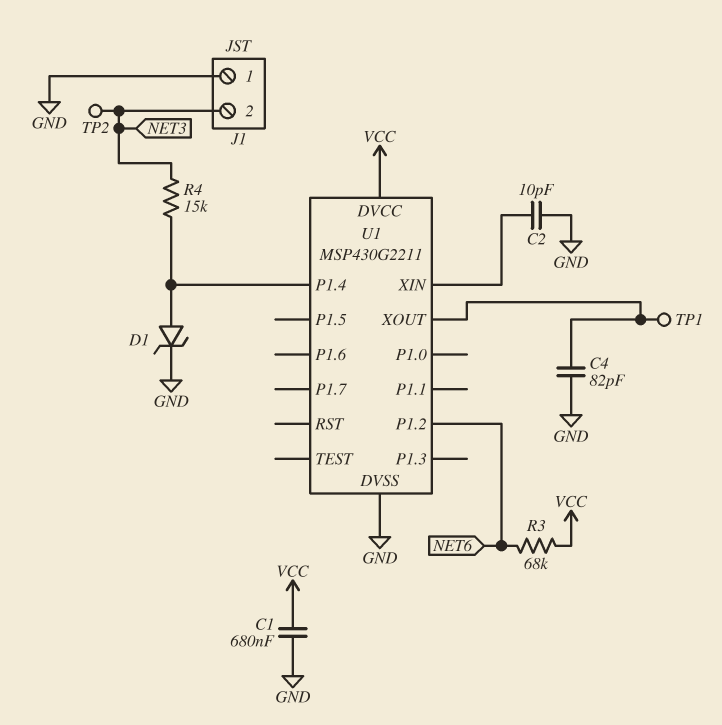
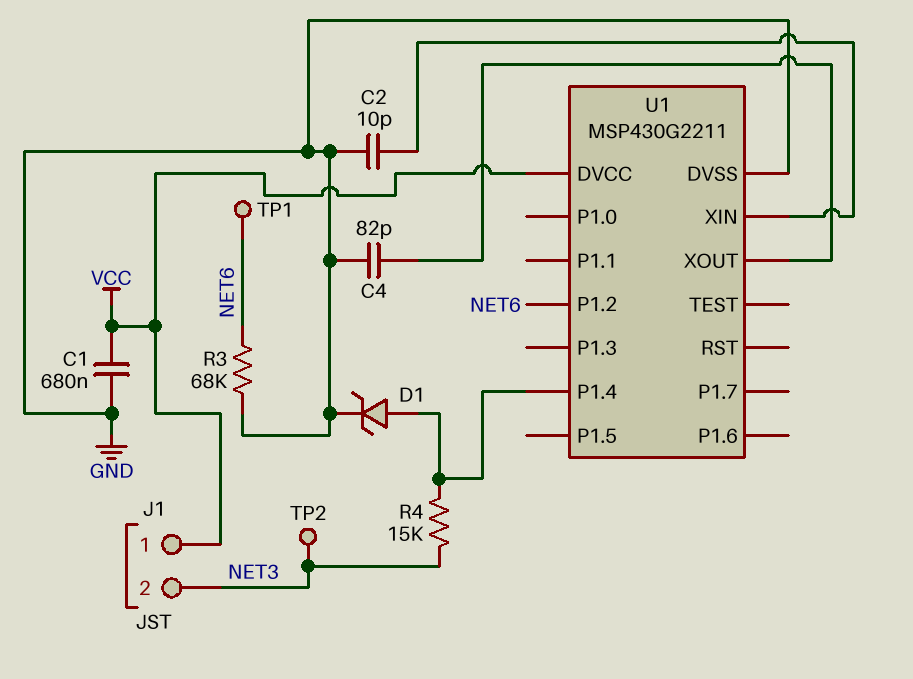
J1 pin 1: GND -> VCC
R3: 68k (NET6, VCC) -> 68k (GND, NET6)
TP1: test point (U1/XOUT) -> test point (NET6)

